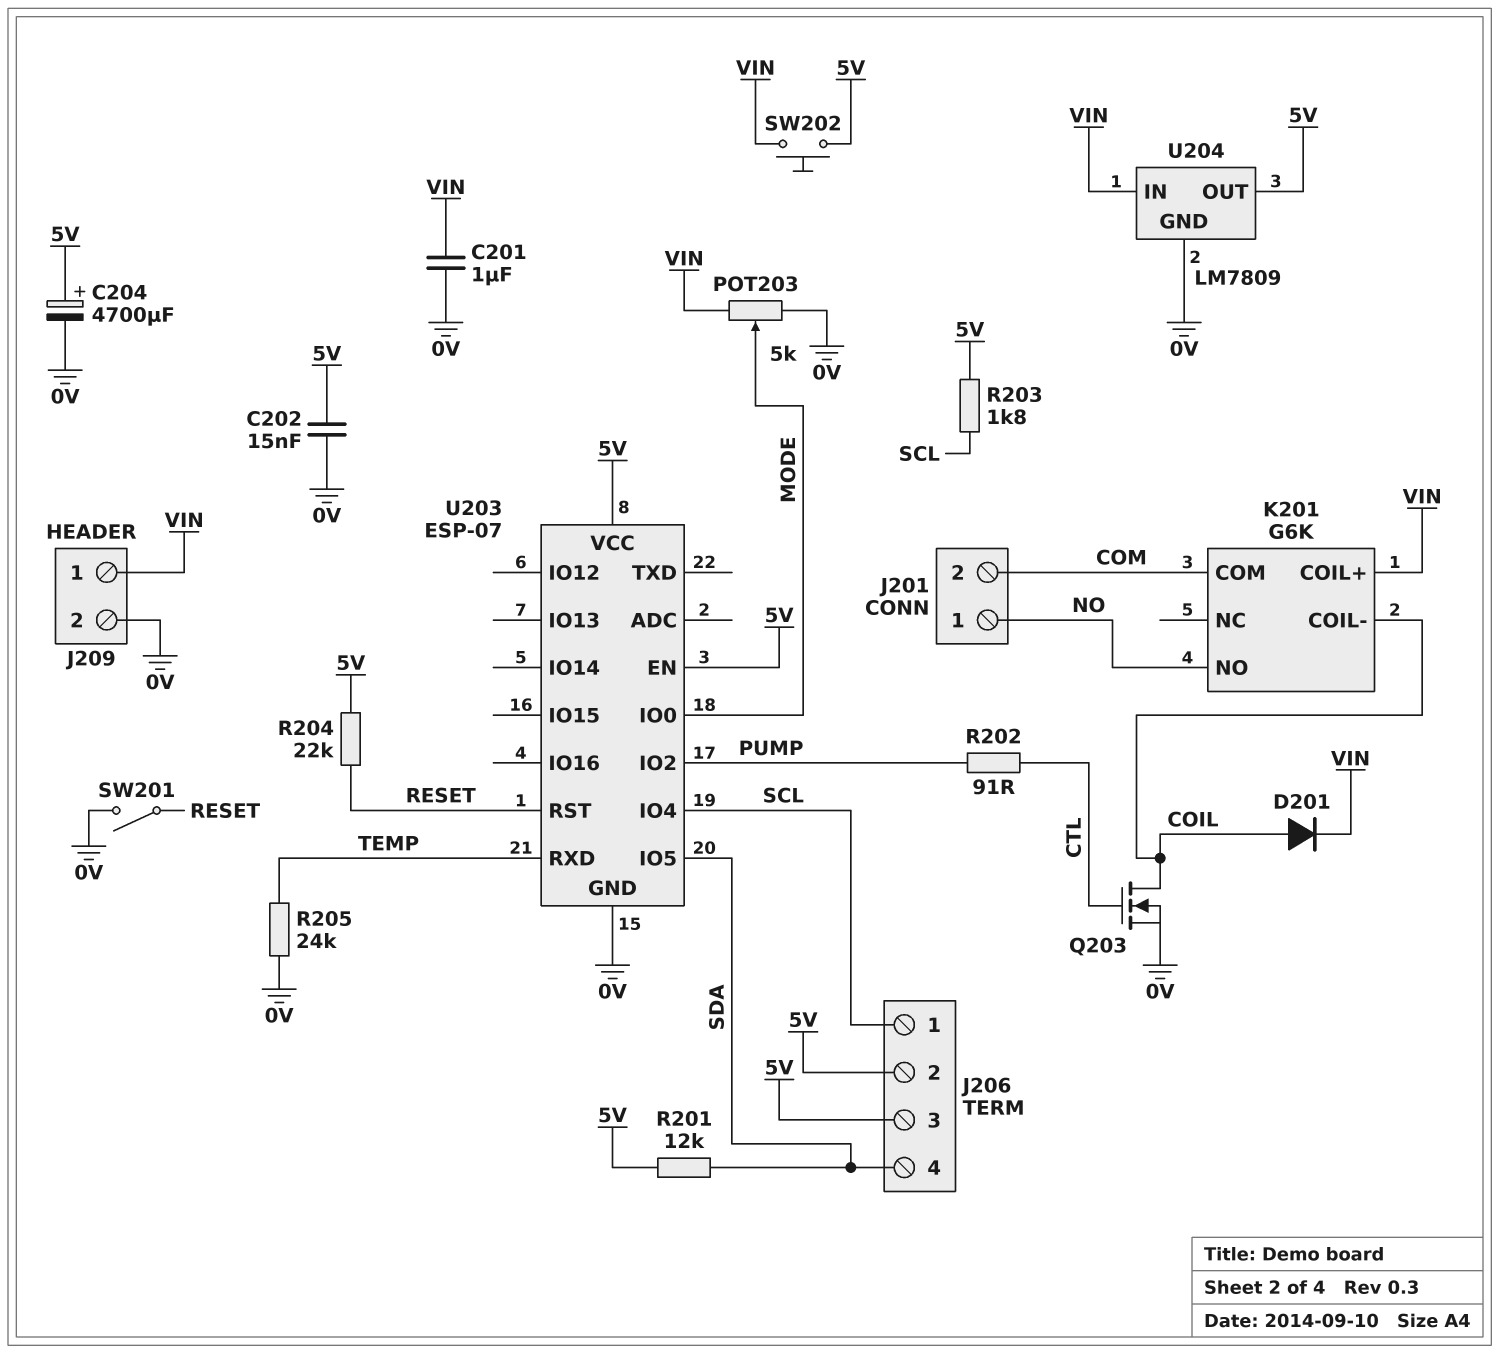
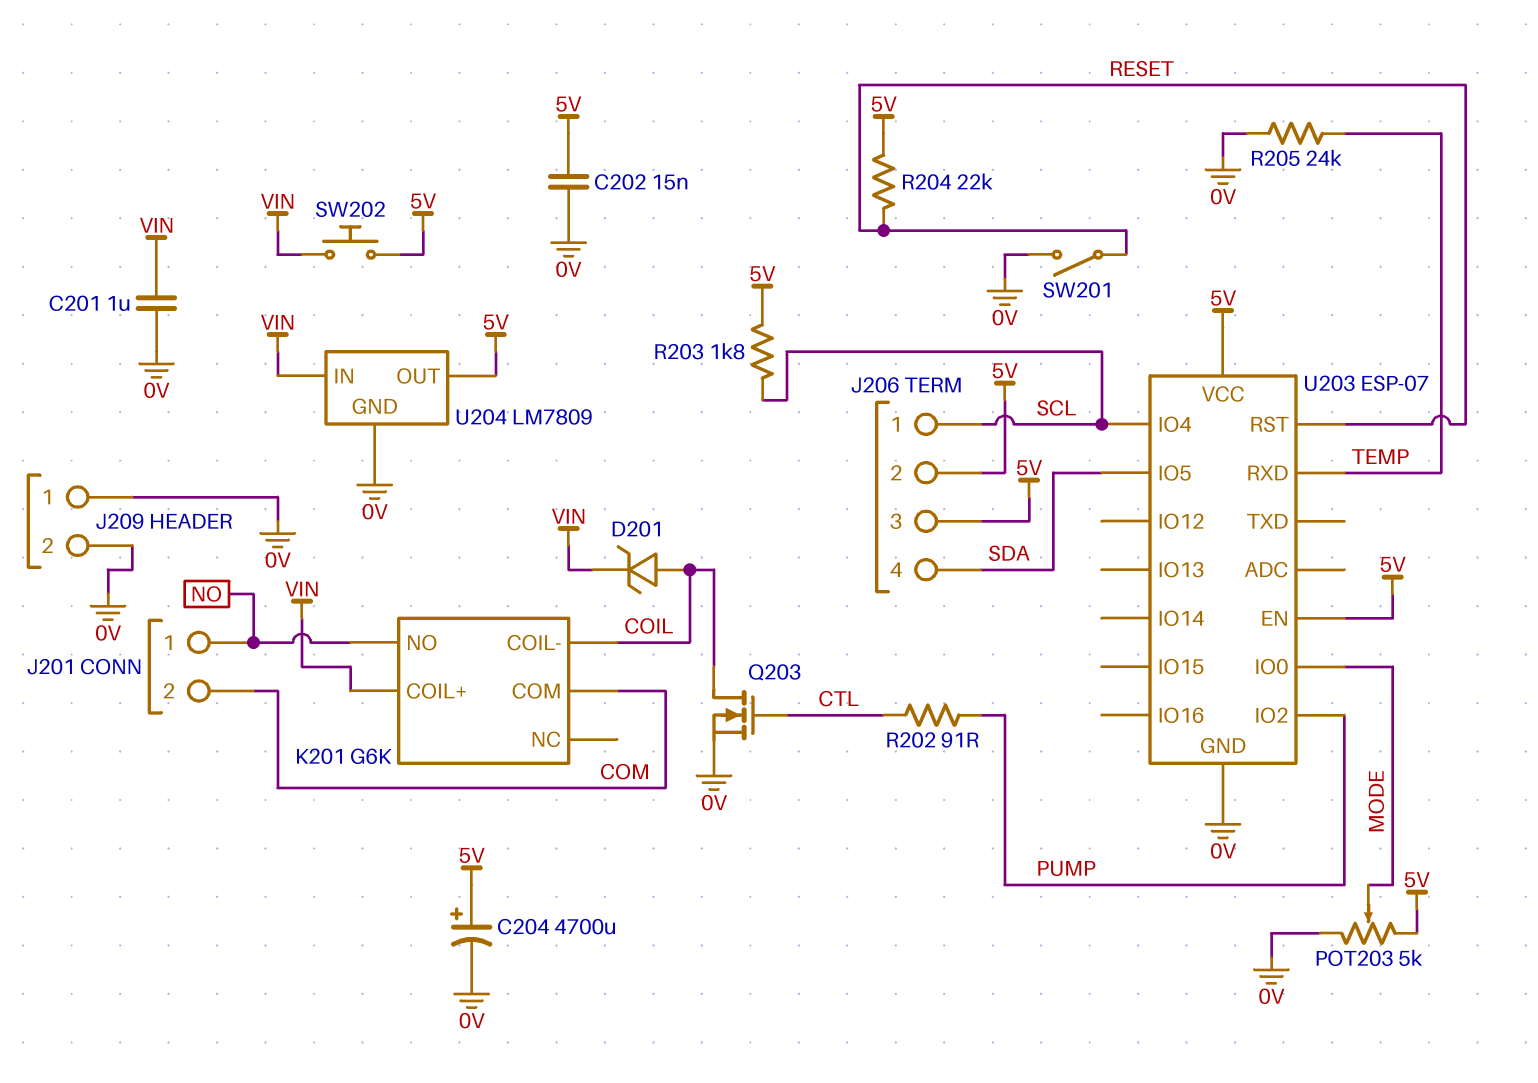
D201: diode (A COIL, K VIN) -> zener (A COIL, K VIN)
J209 pin 1: VIN -> 0V
POT203: 5k (0V, VIN, wiper MODE) -> 5k (0V, 5V, wiper MODE)
R201: 12k (5V, SDA) -> none

